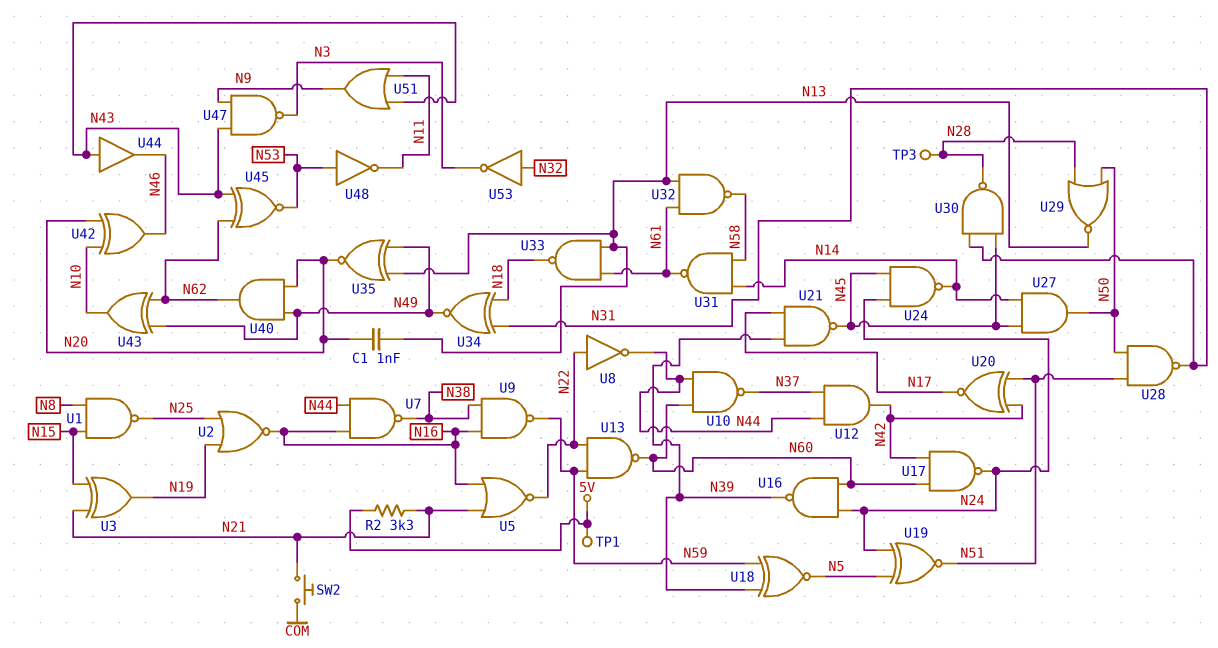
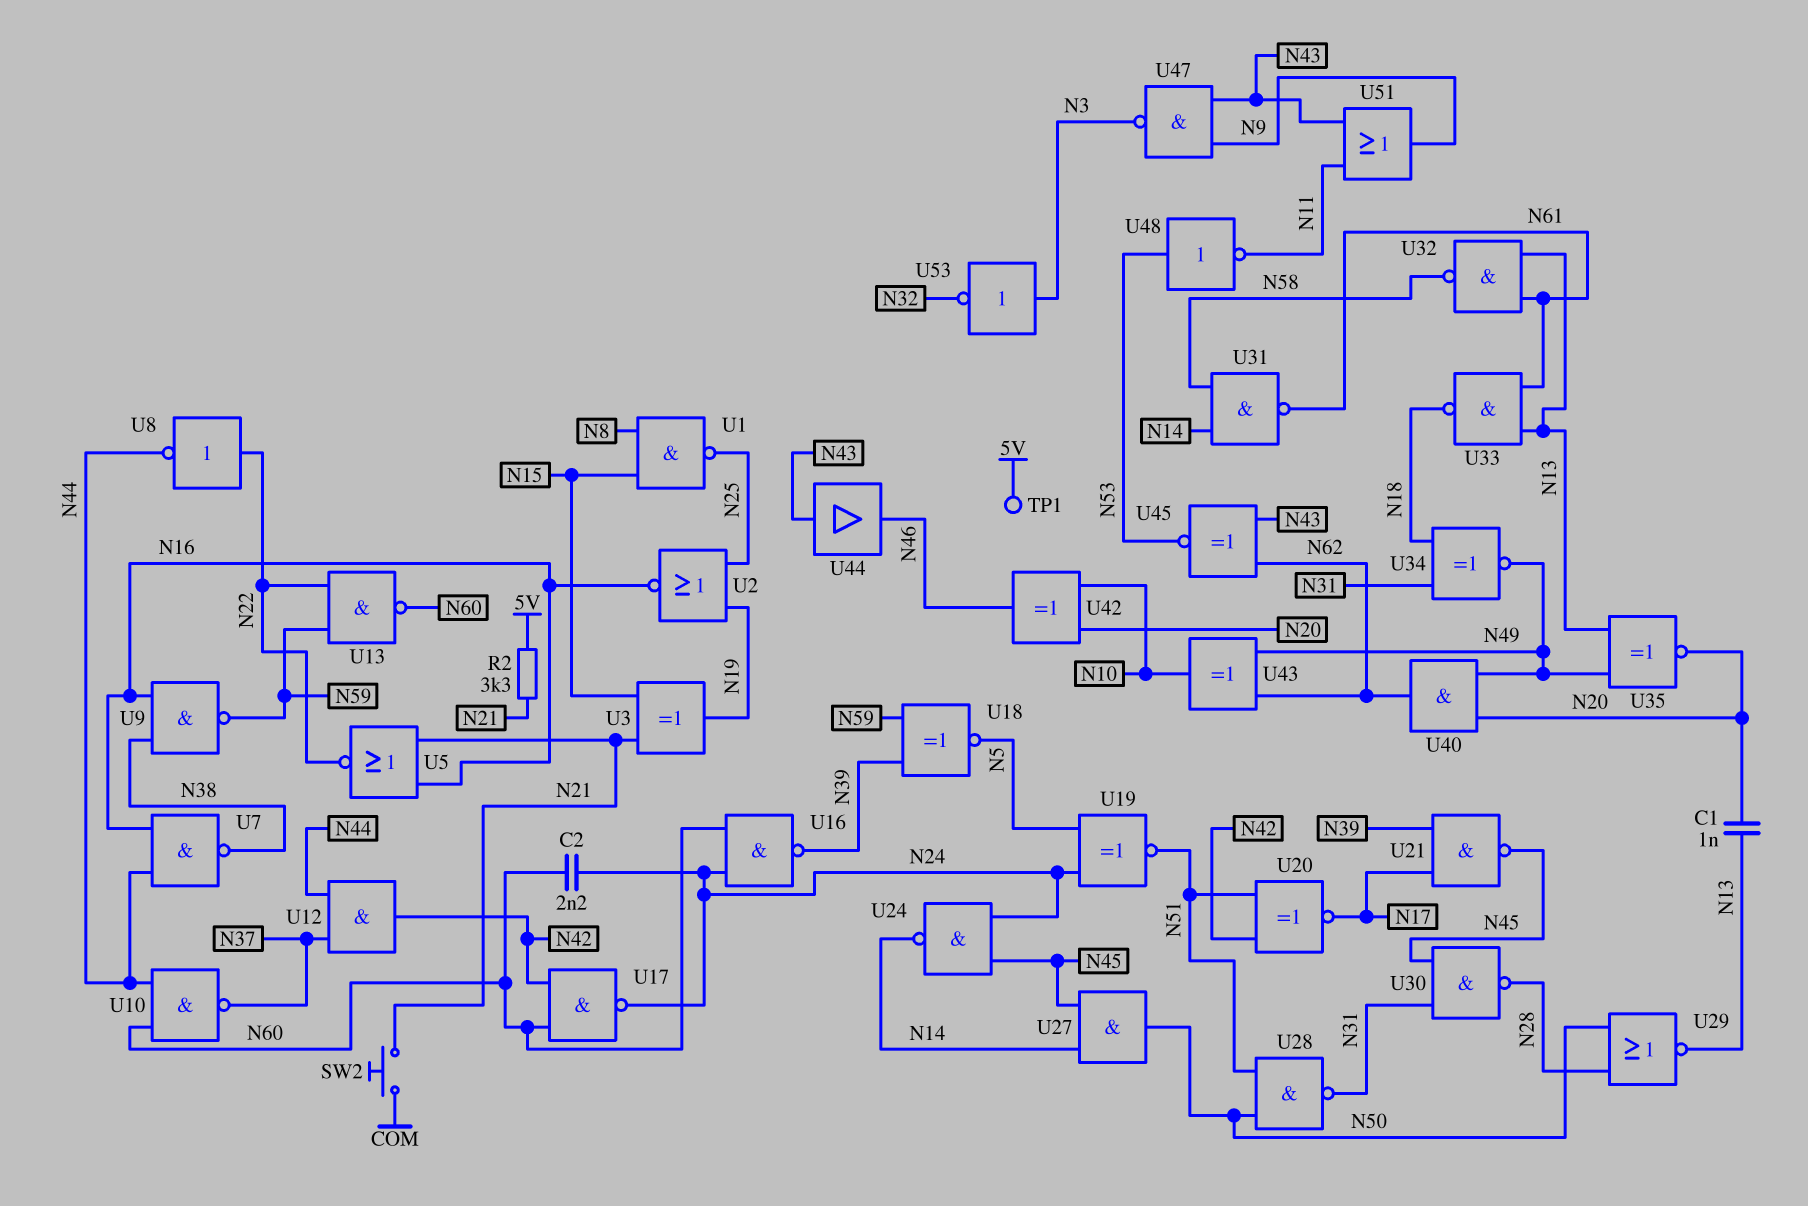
C2: none -> 2.2nF (N24, N60)
TP3: test point (N28) -> none
U53: NOT (in N32, out N3) -> NOT (in N3, out N32)

